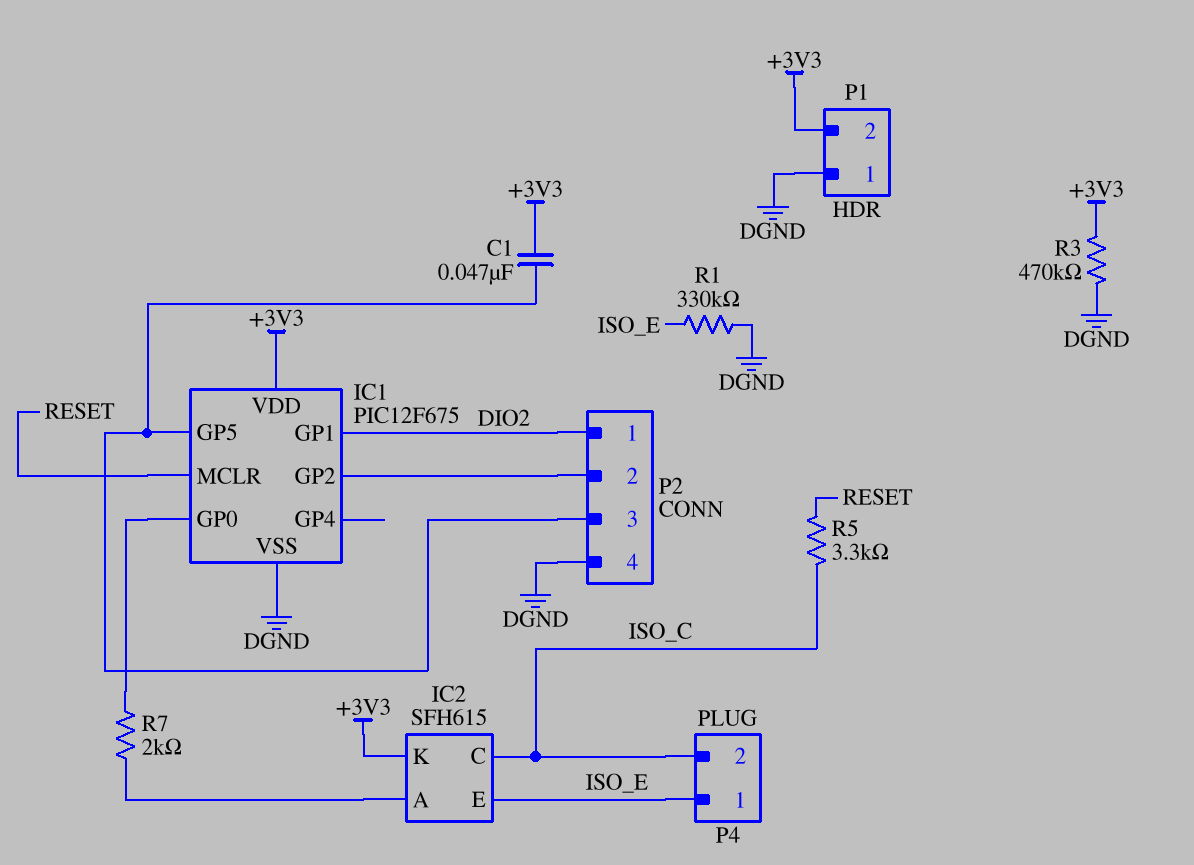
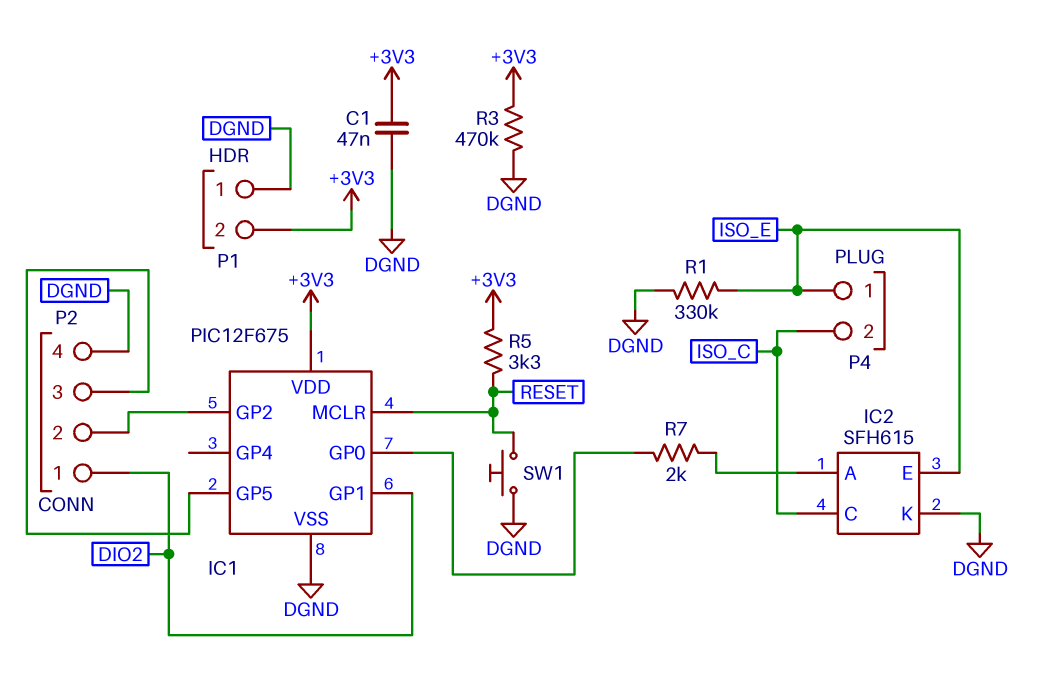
C1: 47nF (+3V3, IC1/GP5) -> 47nF (+3V3, DGND)
IC2 pin K: +3V3 -> DGND
R5: 3.3k (ISO_C, RESET) -> 3.3k (+3V3, RESET)
SW1: none -> button (DGND, RESET)

